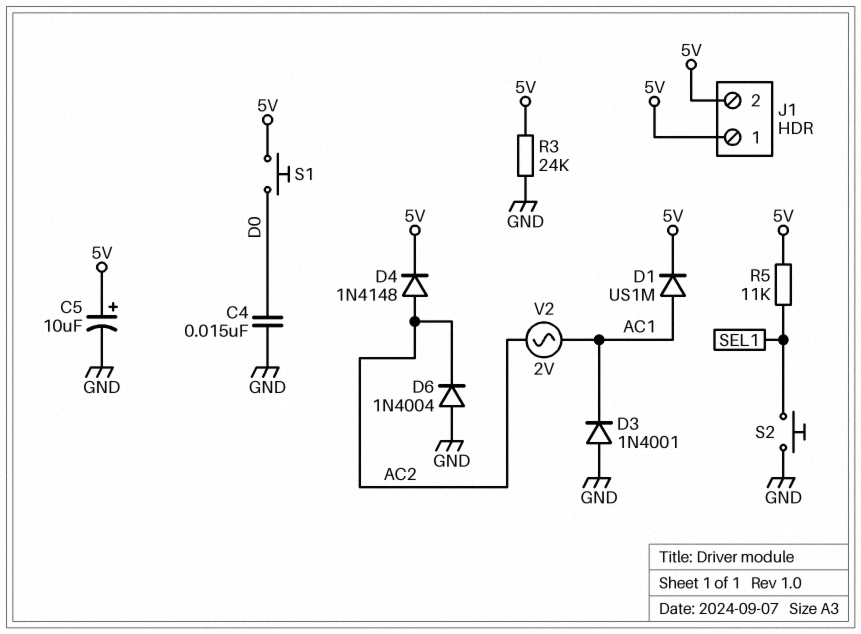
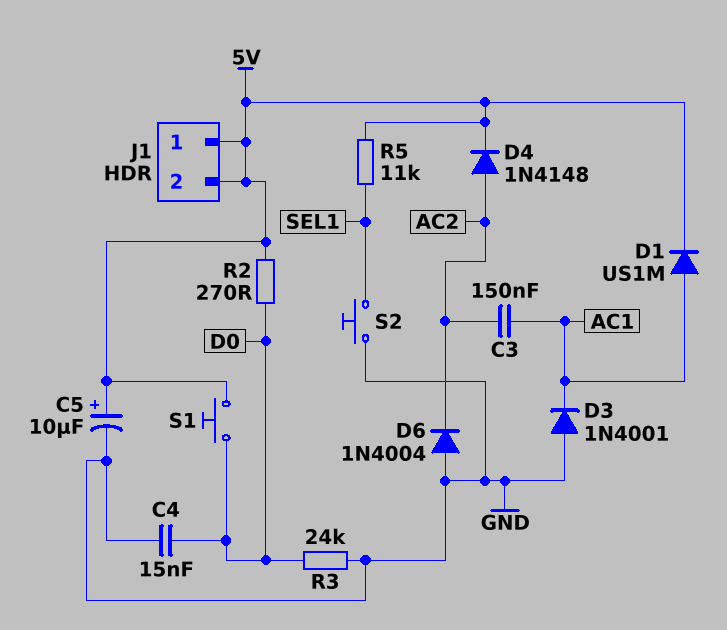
C3: none -> 150nF (AC1, AC2)
R2: none -> 270 (5V, D0)
R3: 24k (5V, GND) -> 24k (D0, GND)
V2: AC 2V (AC1, AC2) -> none

